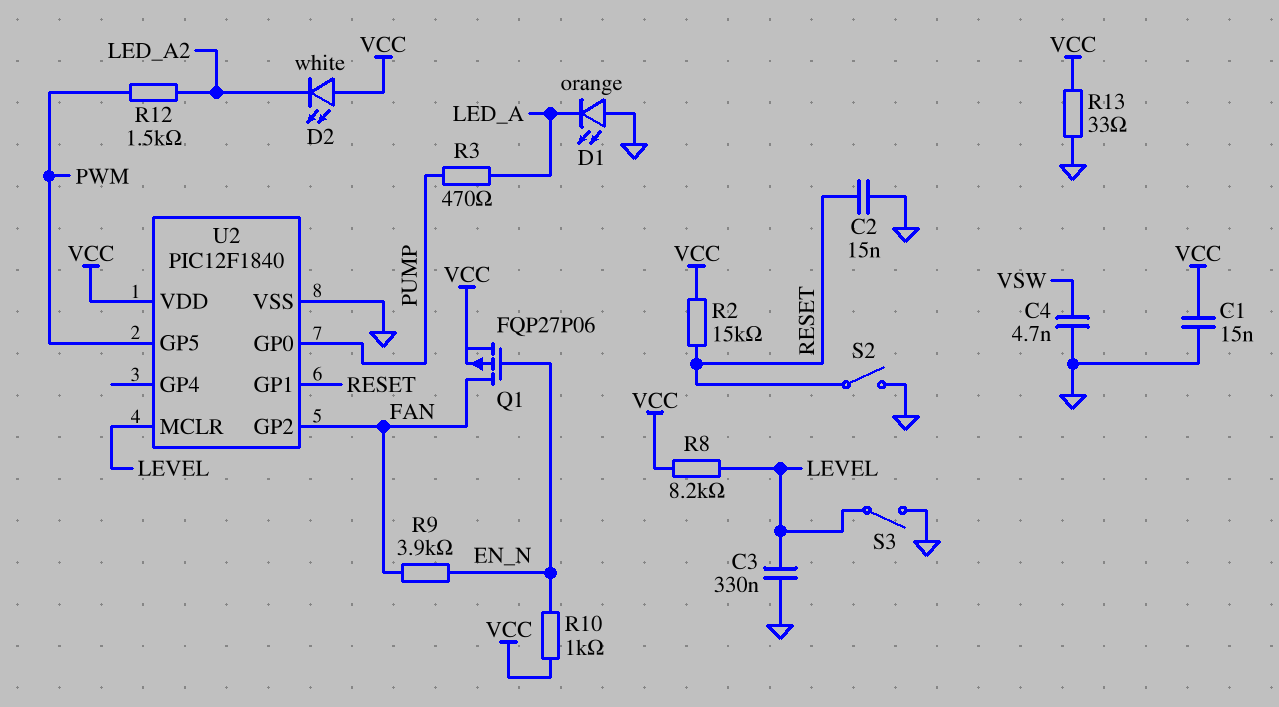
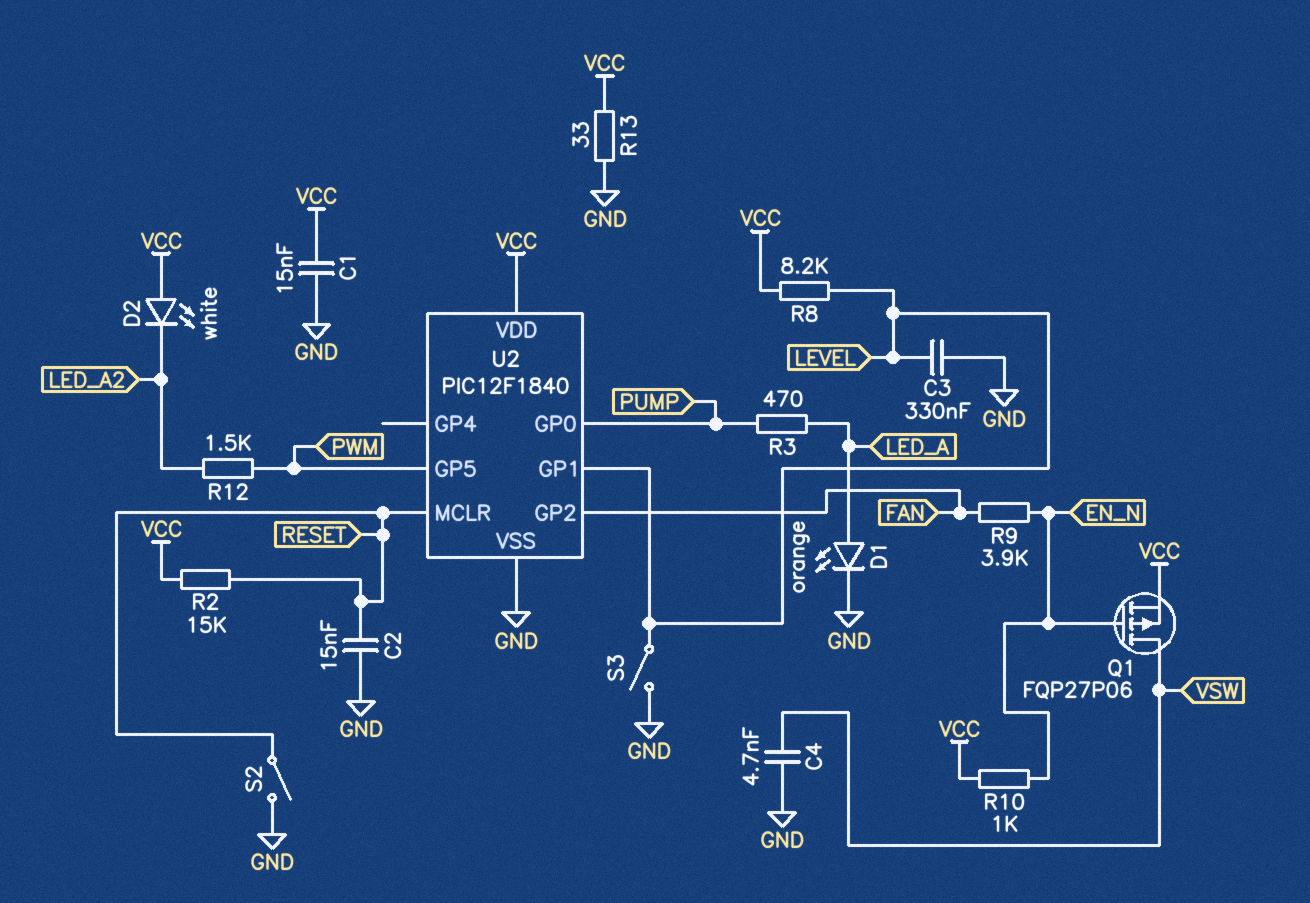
D1: LED orange (A GND, K LED_A) -> LED orange (A LED_A, K GND)
Q1: PMOS FQP27P06 (G EN_N, D FAN, S VCC) -> PMOS FQP27P06 (G EN_N, D VSW, S VCC)
U2 pin GP1: RESET -> LEVEL
U2 pin MCLR: LEVEL -> RESET

